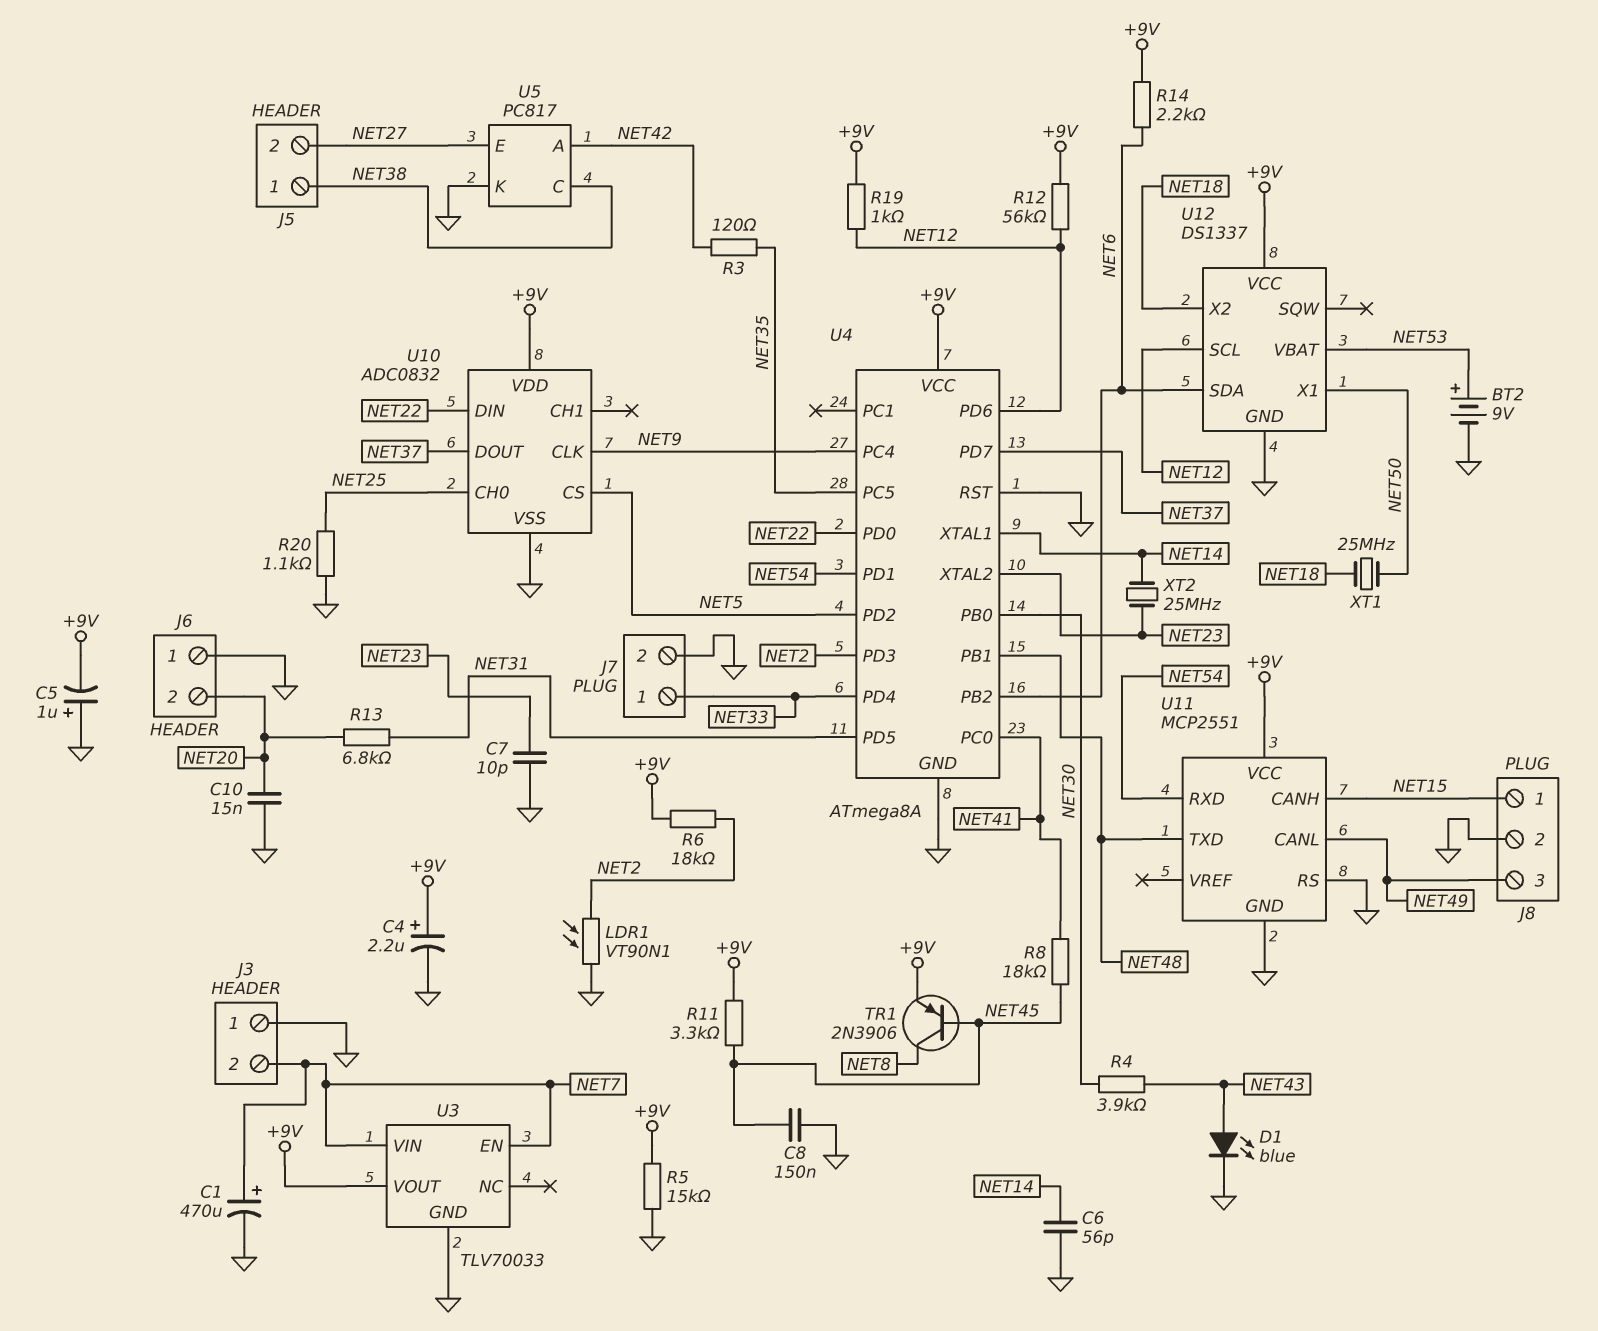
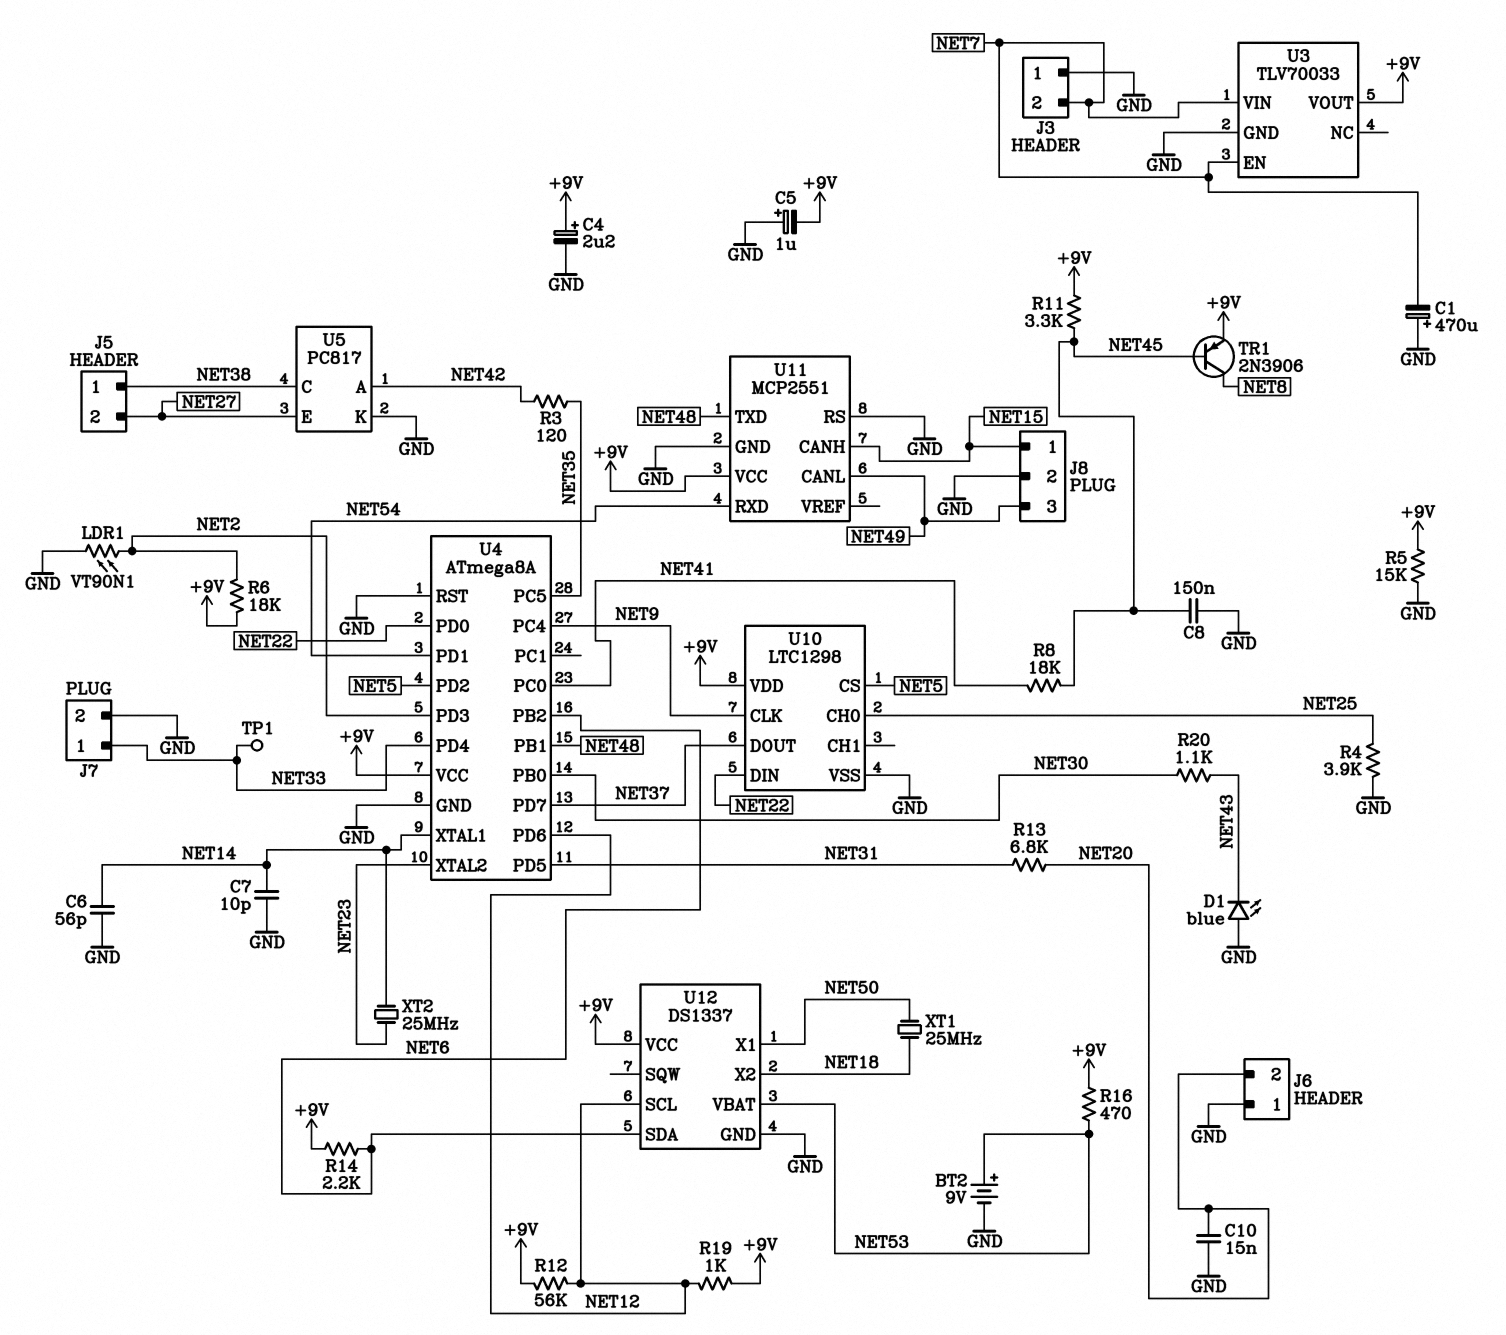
C1: 470uF (plus NET7, minus GND) -> 470uF (plus GND, minus NET7)
C7: 10pF (GND, NET23) -> 10pF (GND, NET14)
D1: LED blue (A NET43, K GND) -> LED blue (A GND, K NET43)
R4: 3.9k (NET30, NET43) -> 3.9k (GND, NET25)
R16: none -> 470 (+9V, NET53)
R20: 1.1k (GND, NET25) -> 1.1k (NET30, NET43)
TP1: none -> test point (NET33)
U10: ADC0832 -> LTC1298

